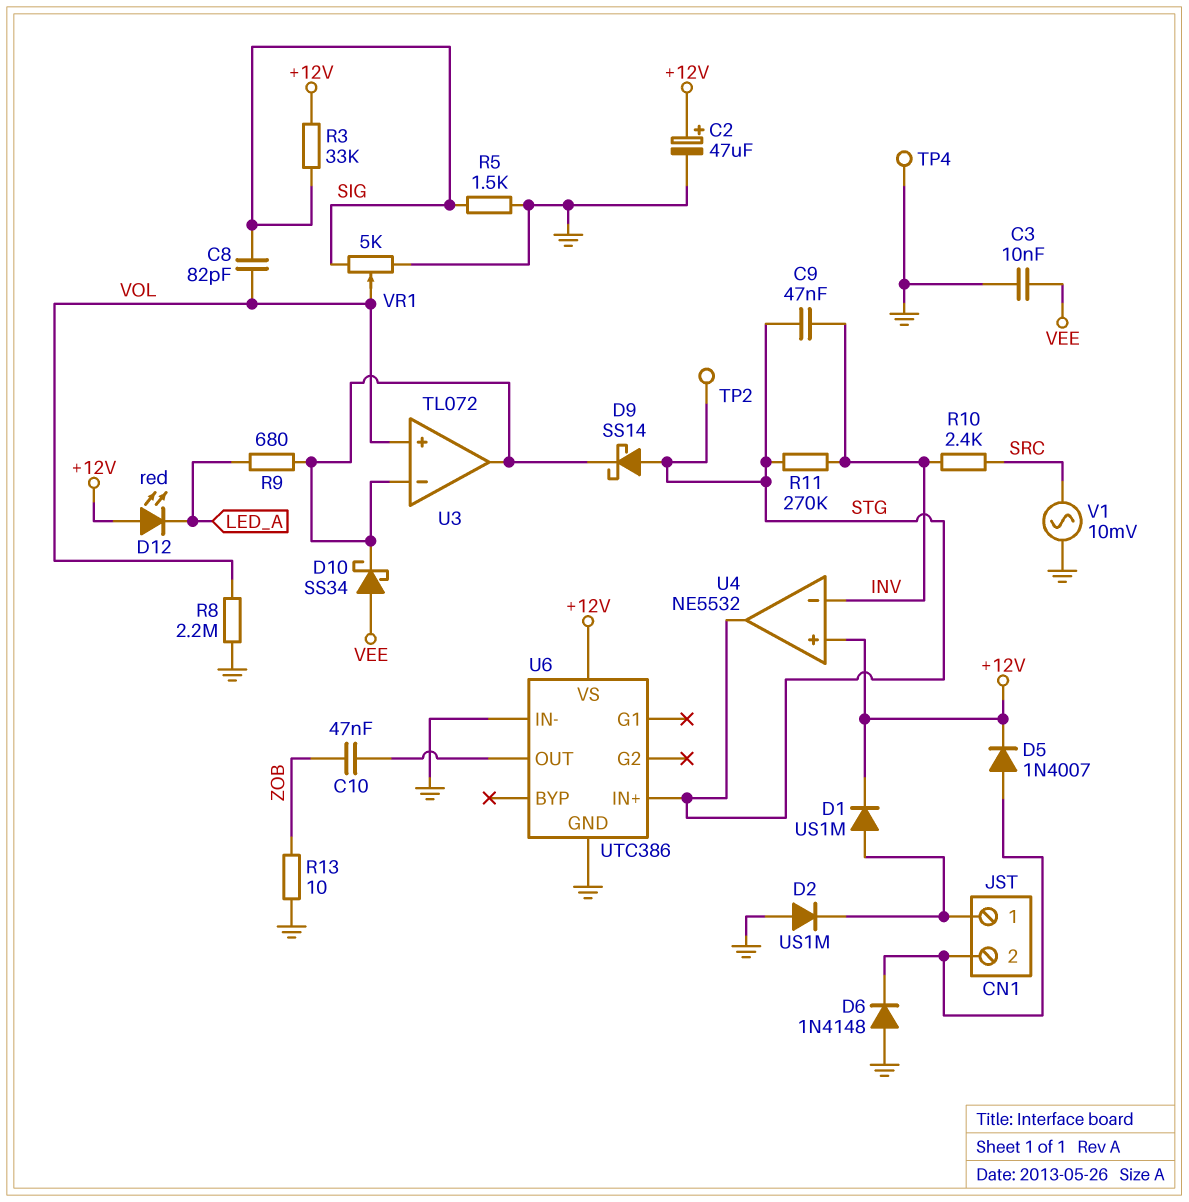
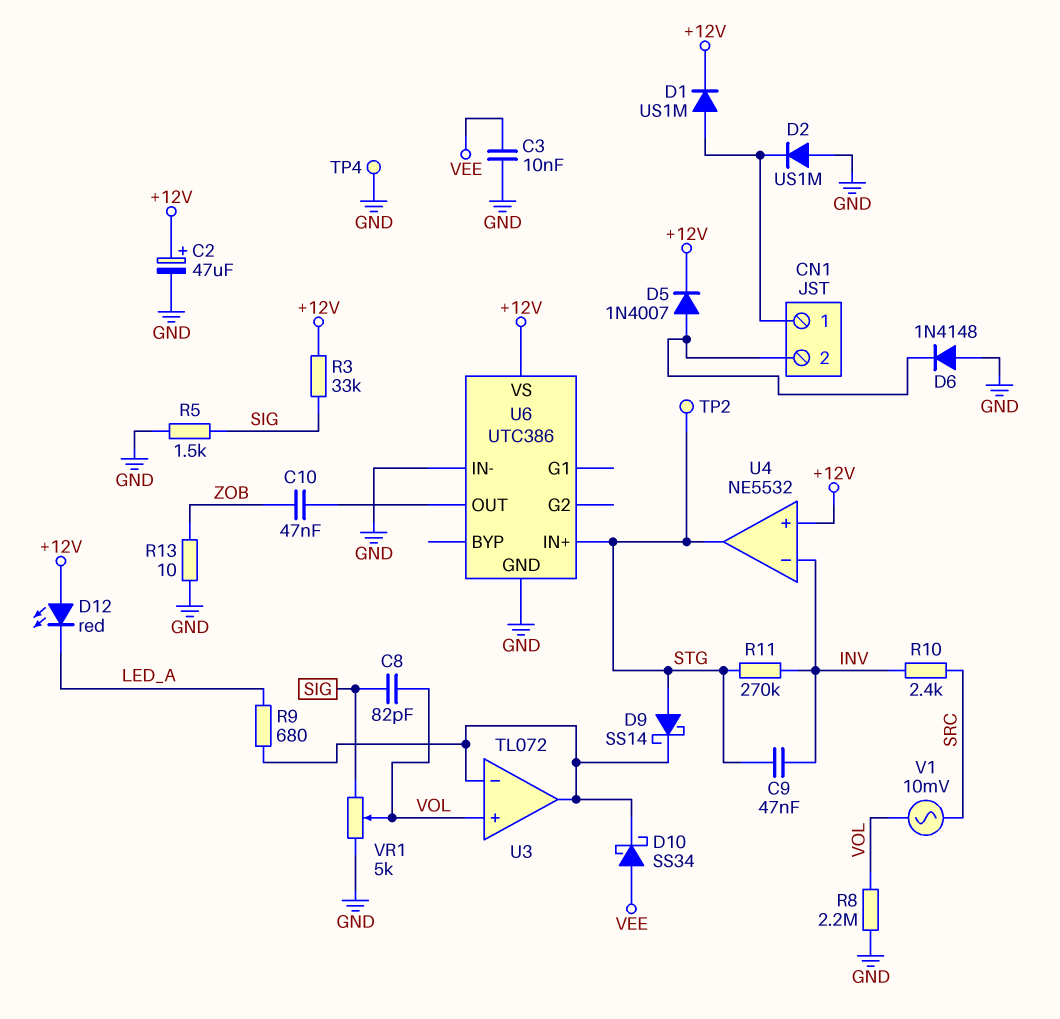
V1: AC 10mV (GND, SRC) -> AC 10mV (SRC, VOL)

